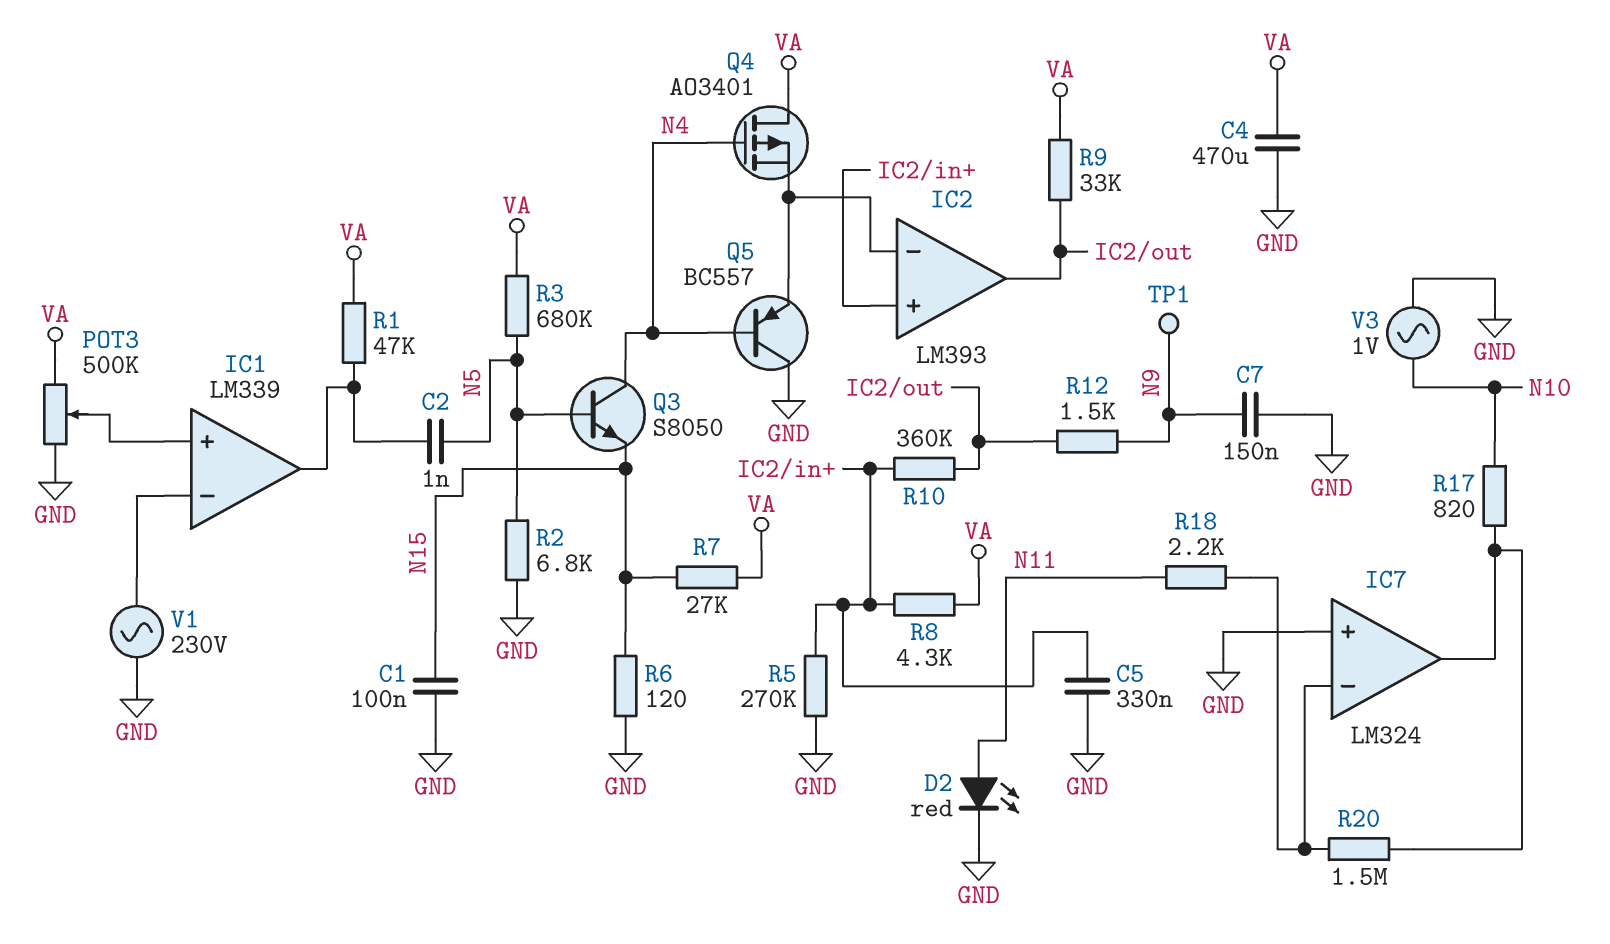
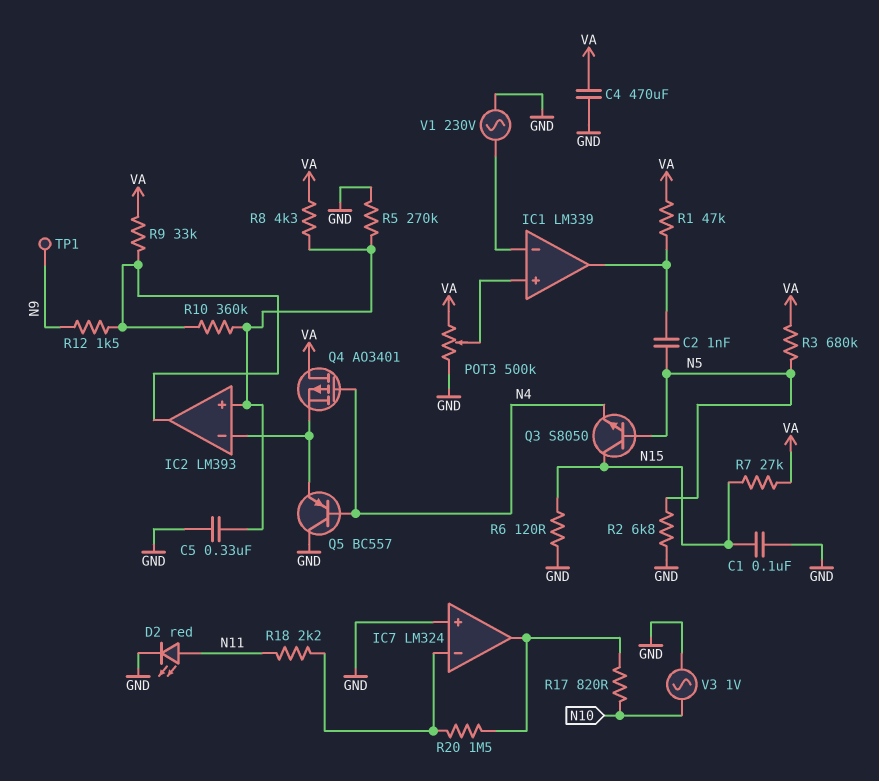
C7: 150nF (GND, N9) -> none
Q3: NPN S8050 (B N5, C N4, E N15) -> NPN S8050 (B N5, C N15, E N4)

